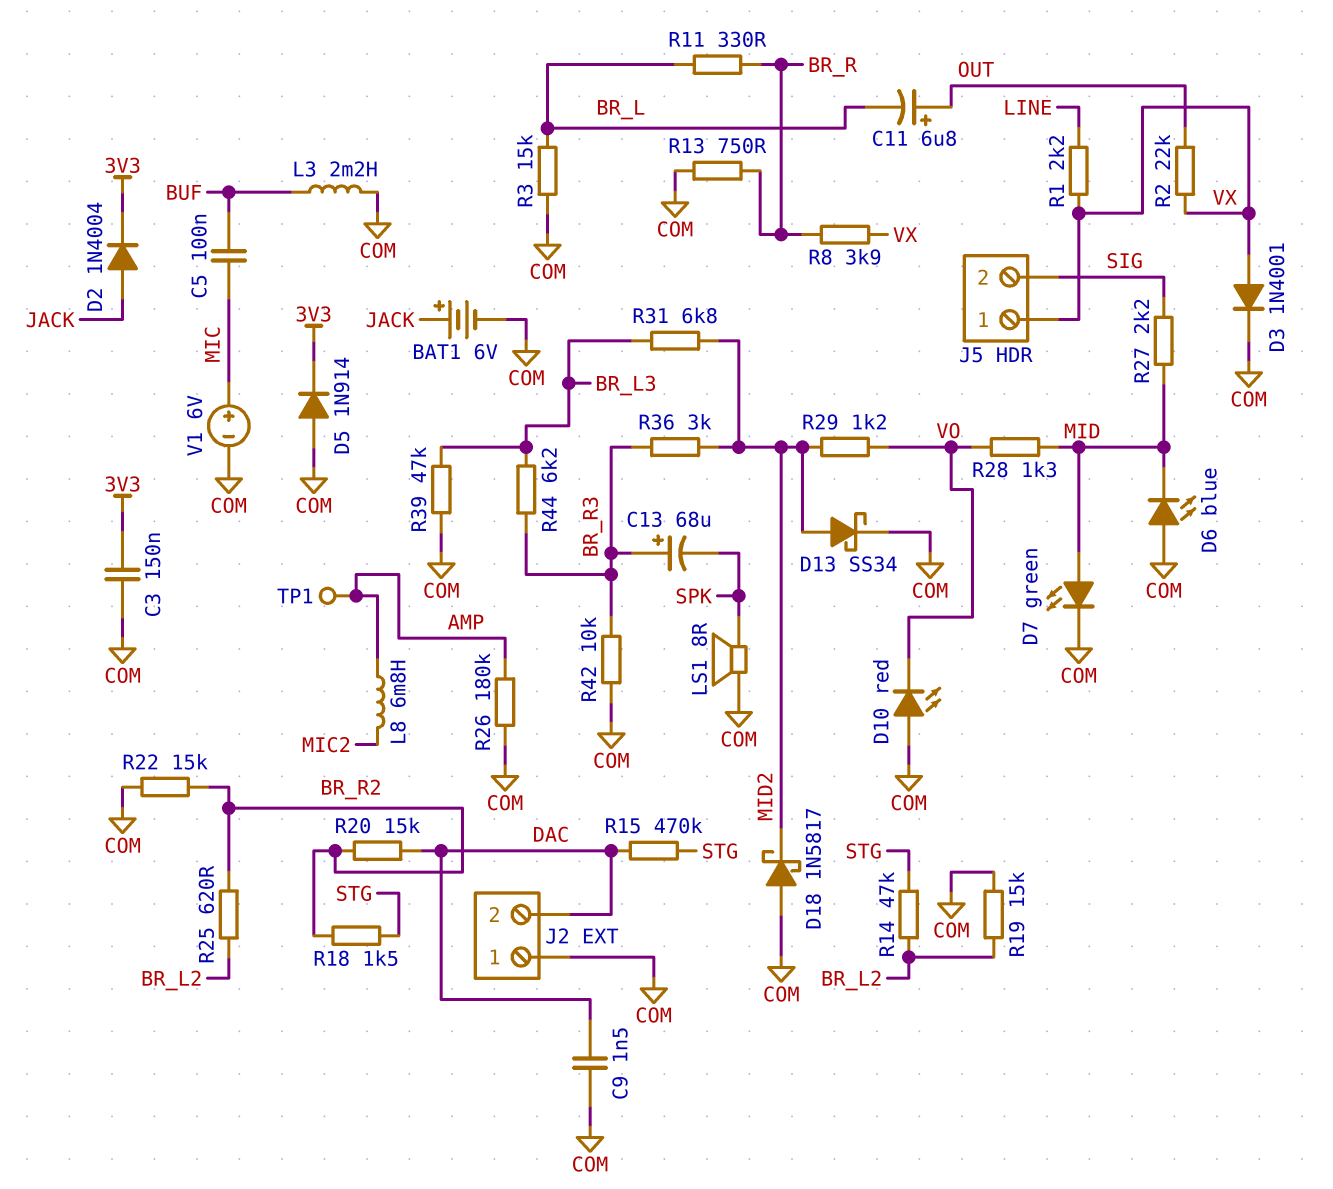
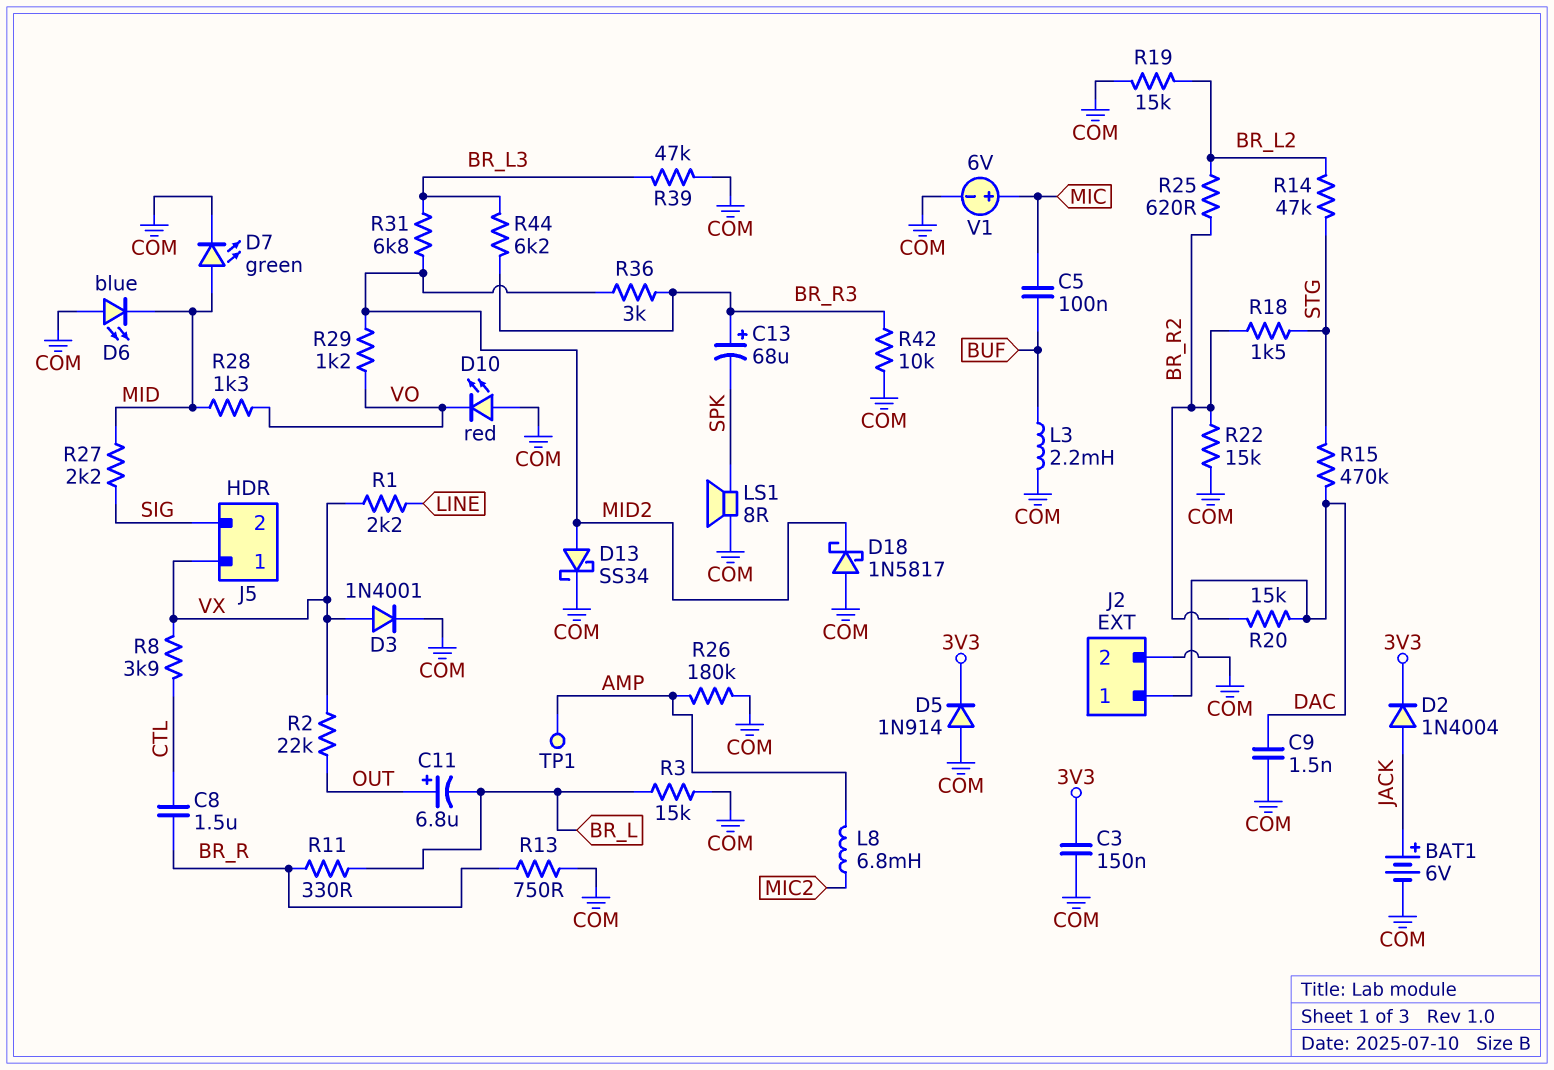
C8: none -> 1.5uF (BR_R, CTL)
J2 pin 1: COM -> DAC
J2 pin 2: DAC -> COM
R8: 3.9k (BR_R, VX) -> 3.9k (CTL, VX)

